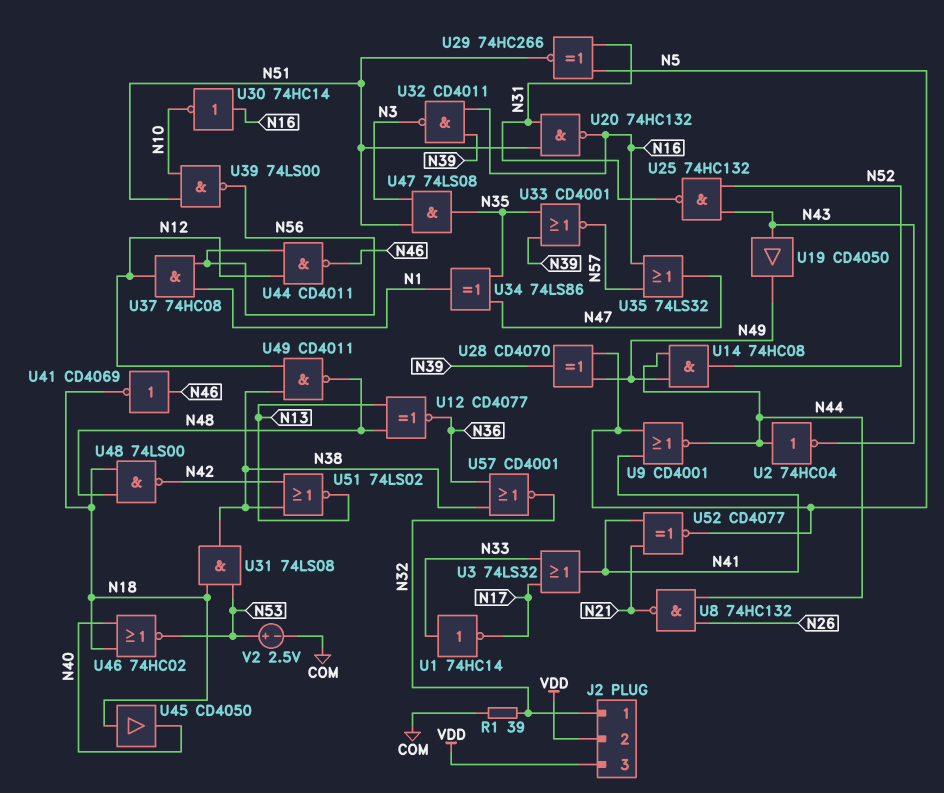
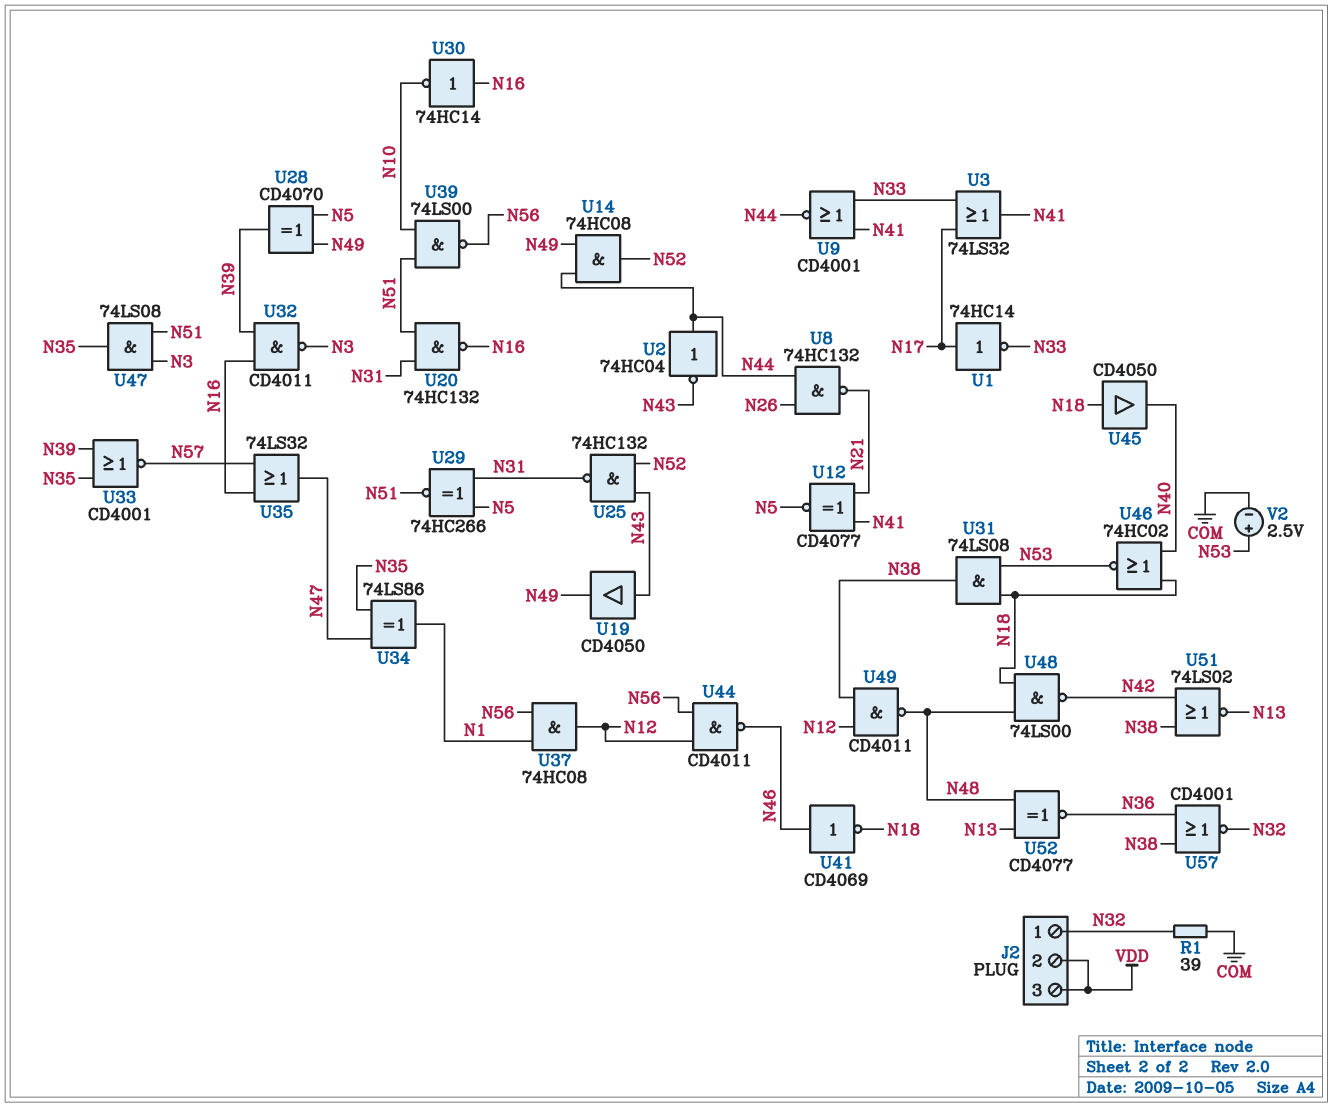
U1: NOT 74HC14 (in N33, out N17) -> NOT 74HC14 (in N17, out N33)
U9: NOR CD4001 (in N5, in N41, out N44) -> NOR CD4001 (in N33, in N41, out N44)
U12: XNOR CD4077 (in N13, in N48, out N36) -> XNOR CD4077 (in N21, in N41, out N5)
U52: XNOR CD4077 (in N21, in N41, out N5) -> XNOR CD4077 (in N13, in N48, out N36)

